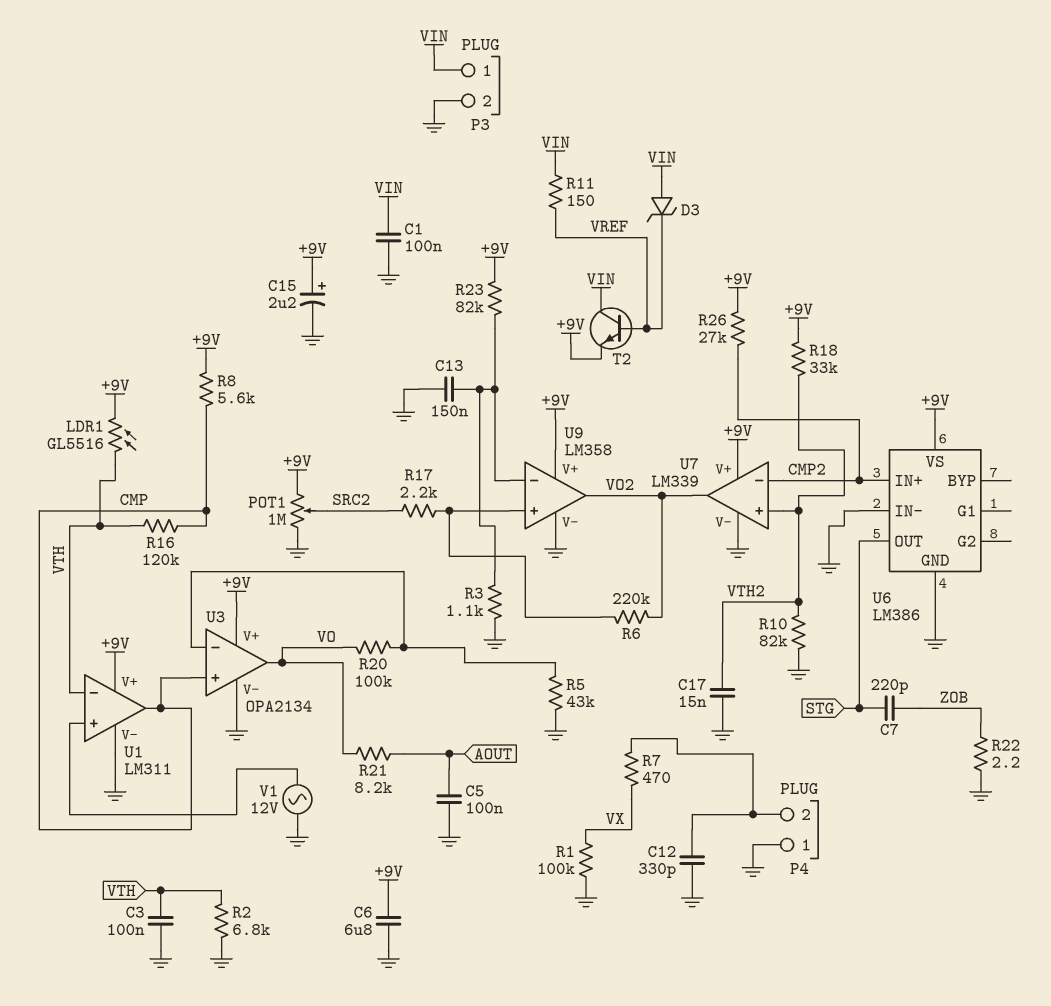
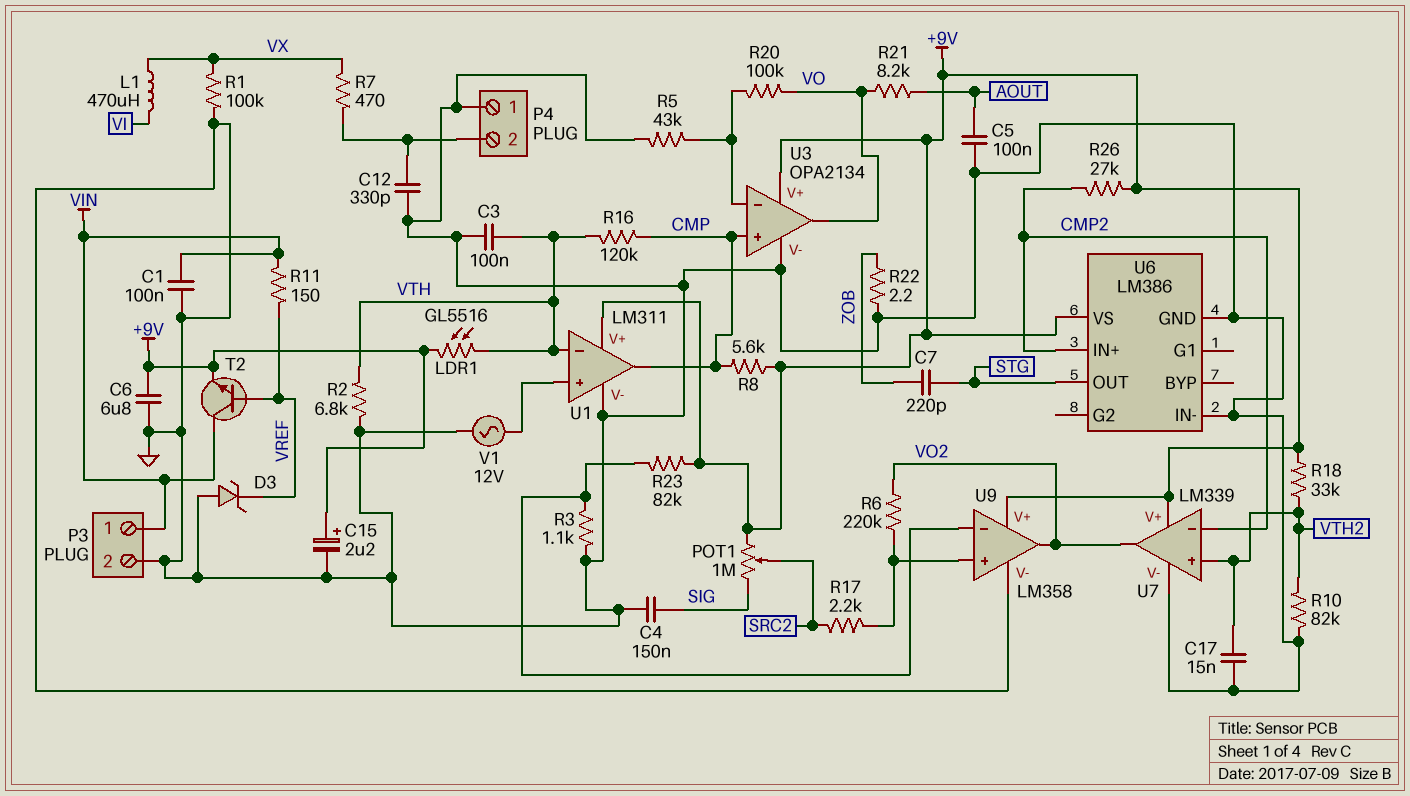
C4: none -> 150nF (GND, SIG)
C13: 150nF (GND, U9/in-) -> none
D3: zener (A VIN, K VREF) -> zener (A GND, K VREF)
L1: none -> 470uH (VI, VX)
POT1: 1M (+9V, GND, wiper SRC2) -> 1M (+9V, SIG, wiper SRC2)

